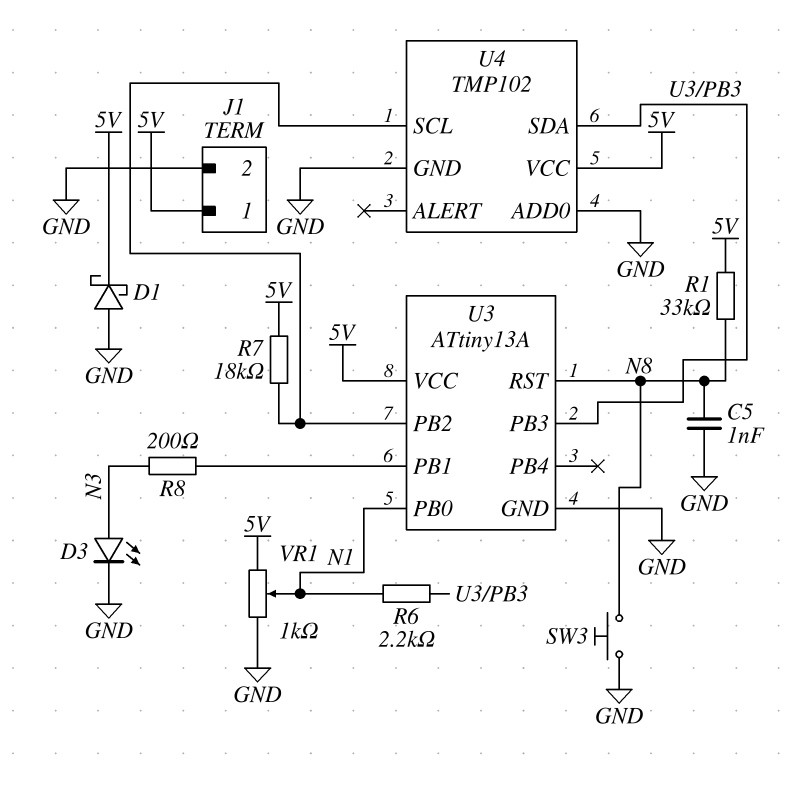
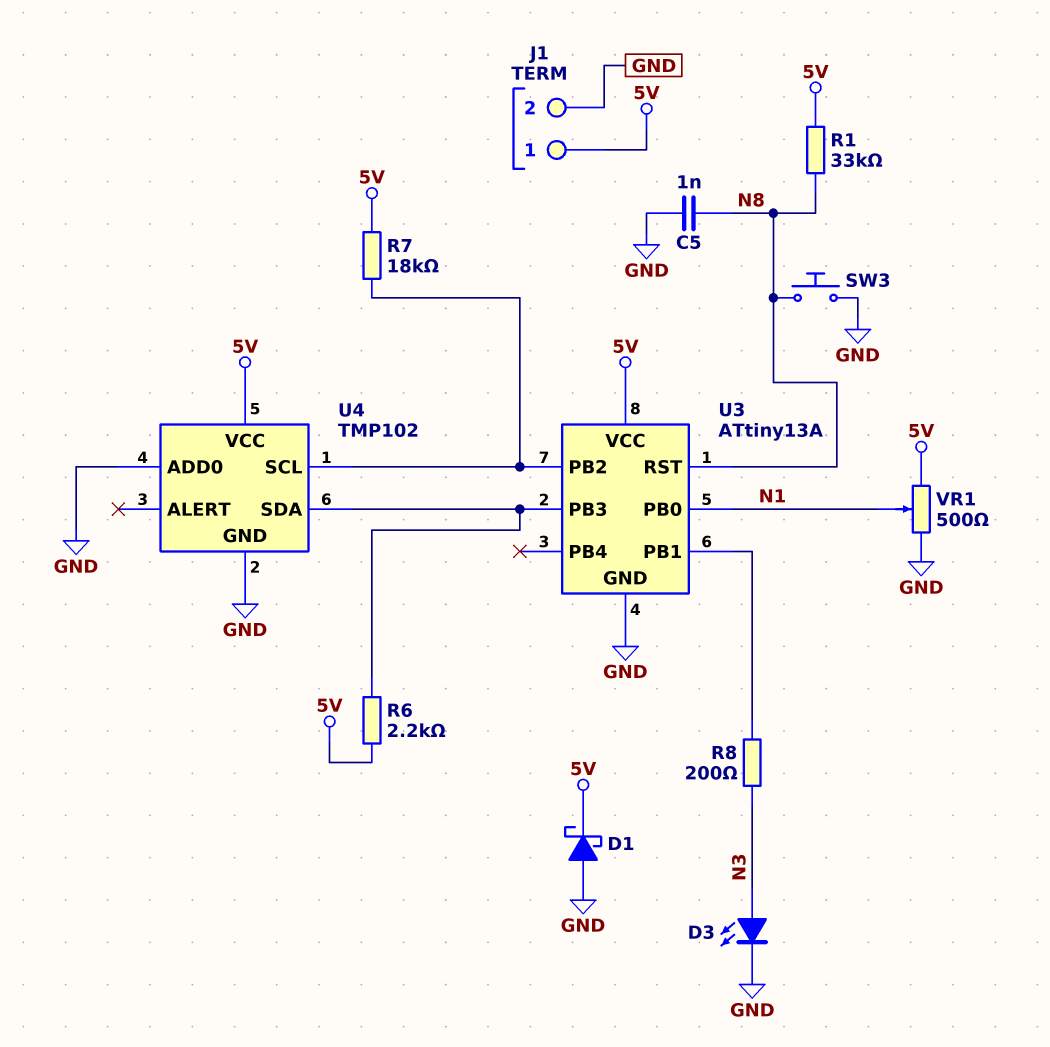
R6: 2.2k (N1, U3/PB3) -> 2.2k (5V, U3/PB3)
VR1: 1k (5V, GND, wiper N1) -> 500 (5V, GND, wiper N1)

